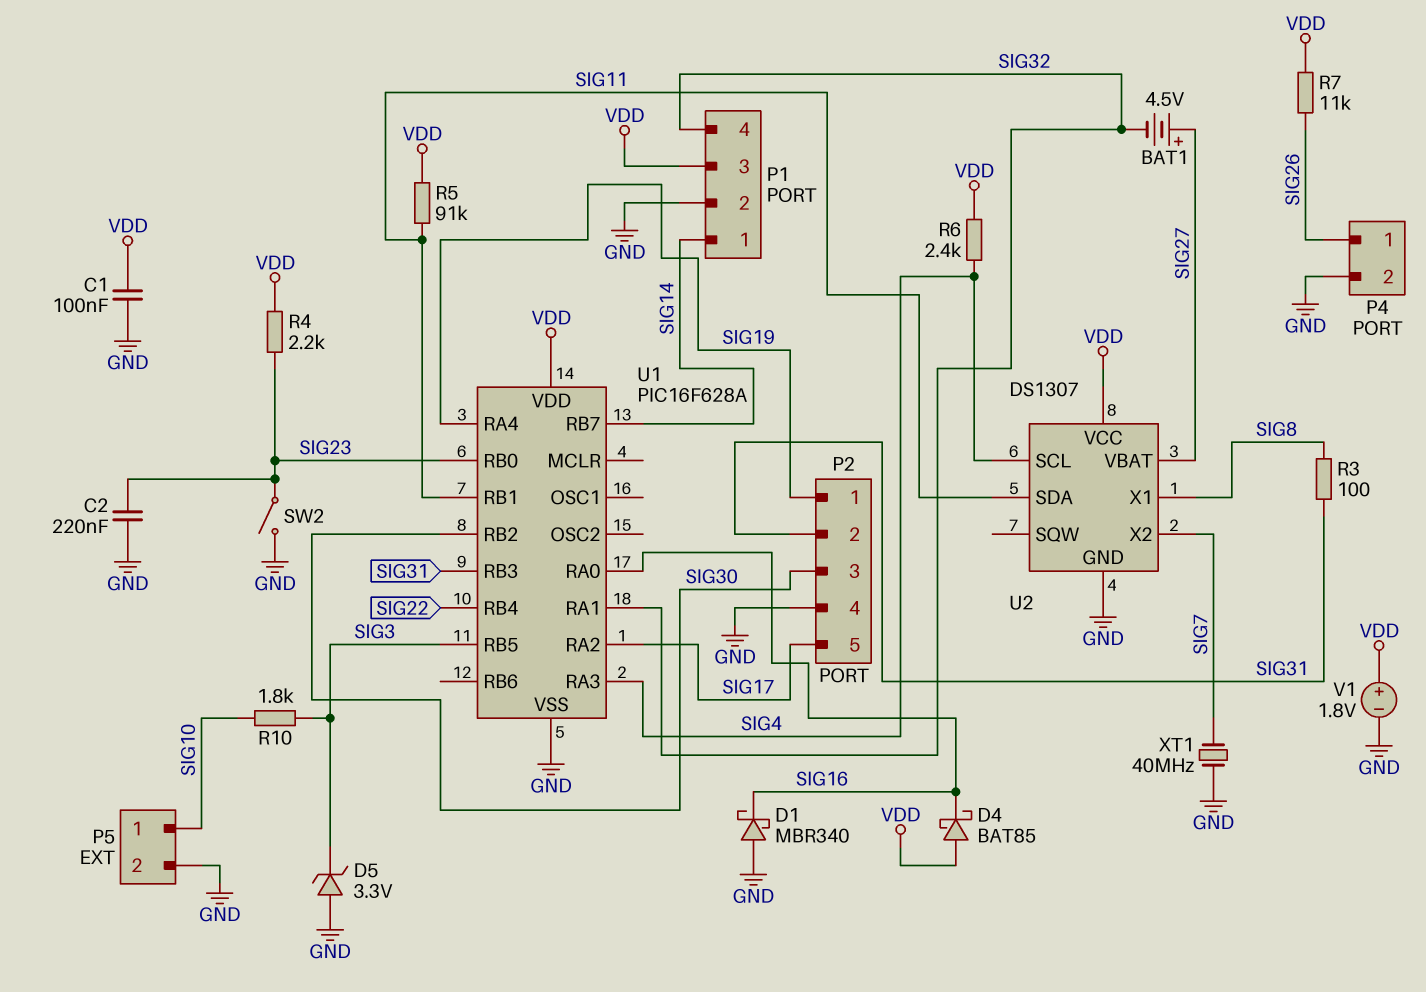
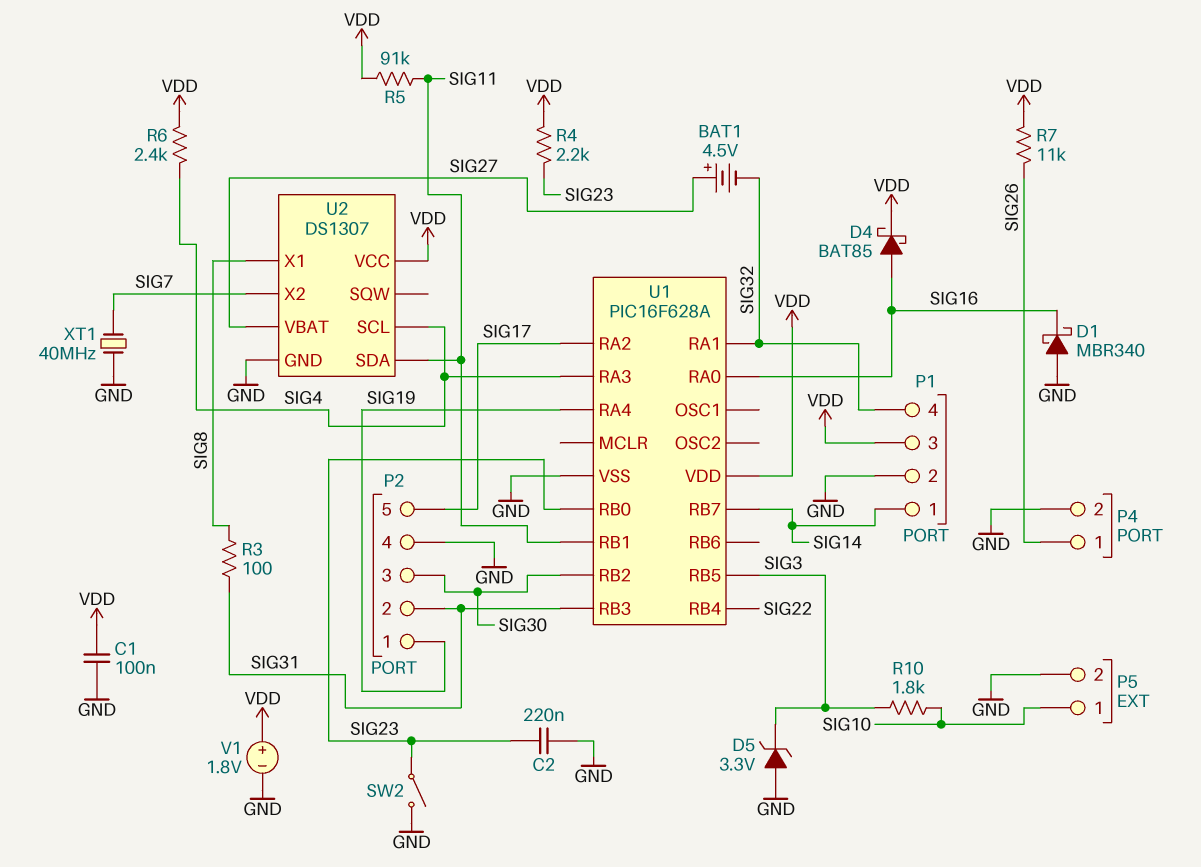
D4: schottky BAT85 (A VDD, K SIG16) -> schottky BAT85 (A SIG16, K VDD)

